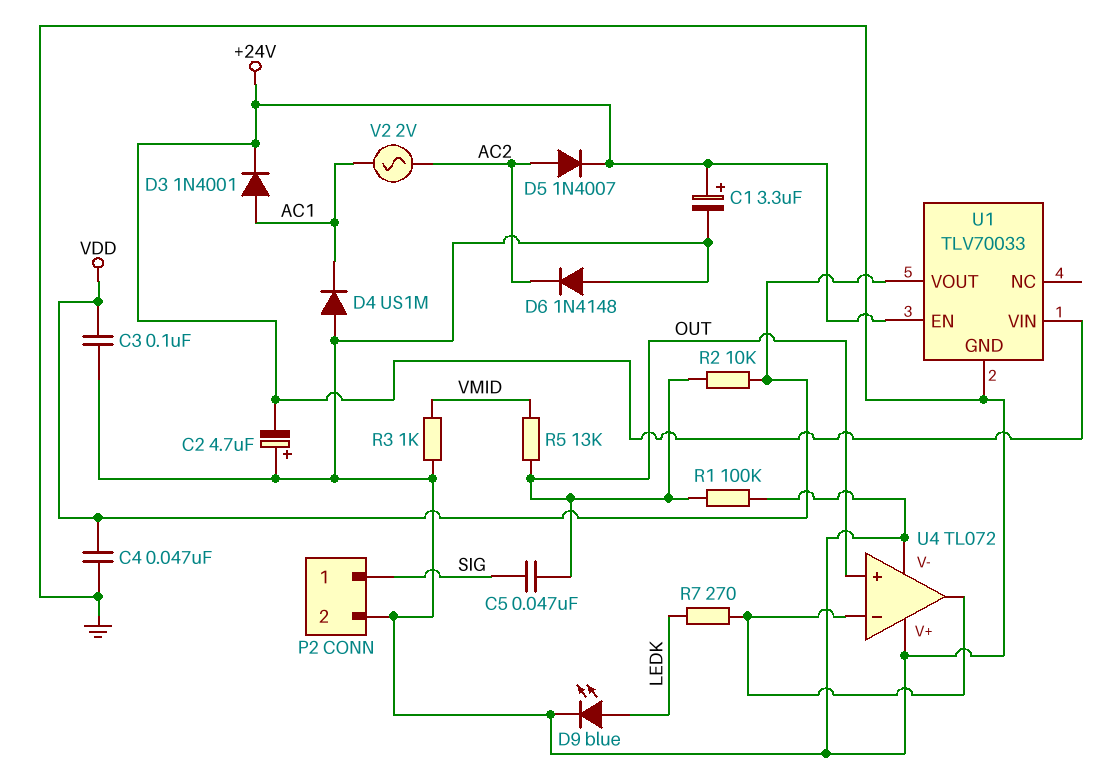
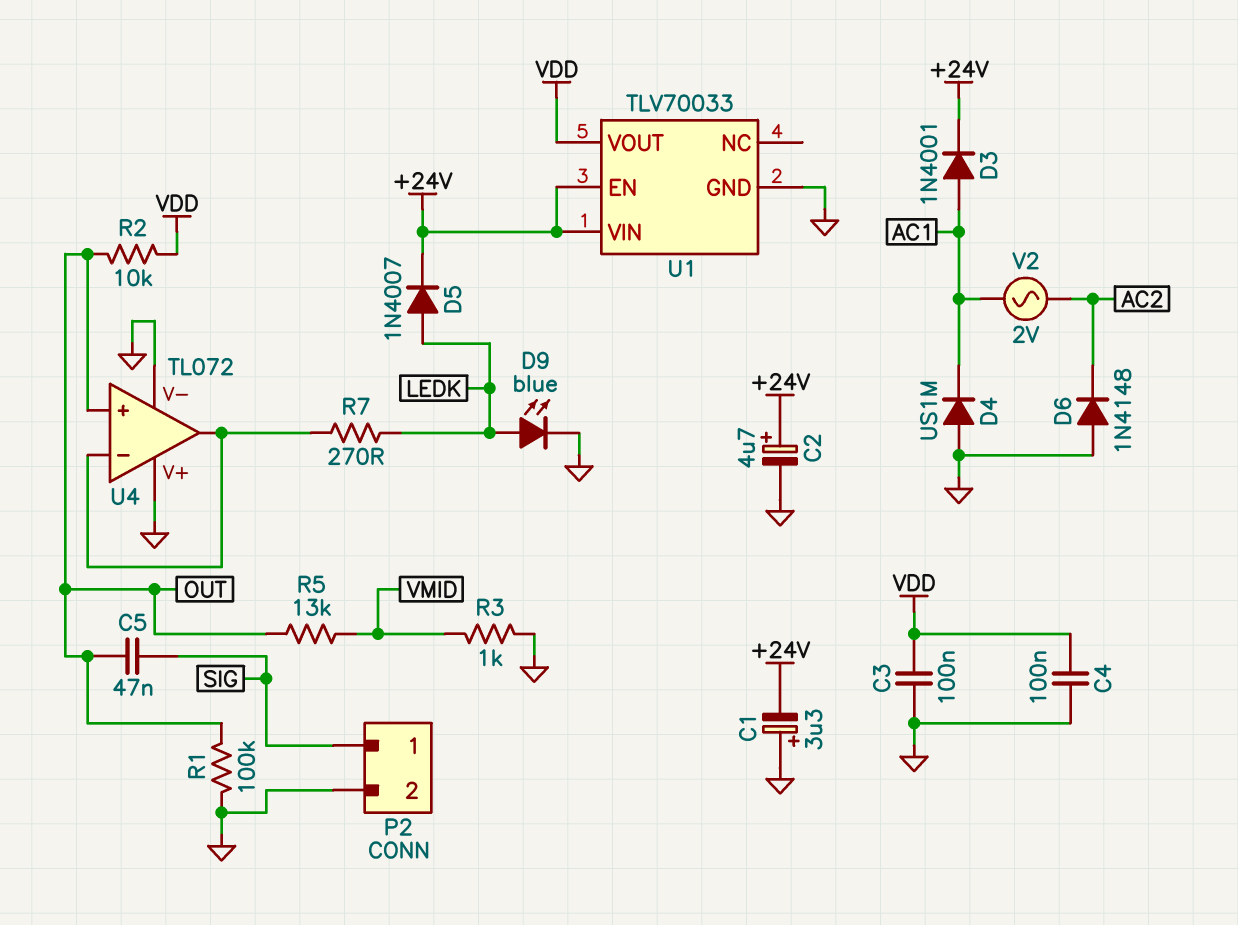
C1: 3.3uF (plus +24V, minus GND) -> 3.3uF (plus GND, minus +24V)
C2: 4.7uF (plus GND, minus +24V) -> 4.7uF (plus +24V, minus GND)
C4: 47nF (GND, VDD) -> 100nF (GND, VDD)
D5: diode 1N4007 (A AC2, K +24V) -> diode 1N4007 (A LEDK, K +24V)

